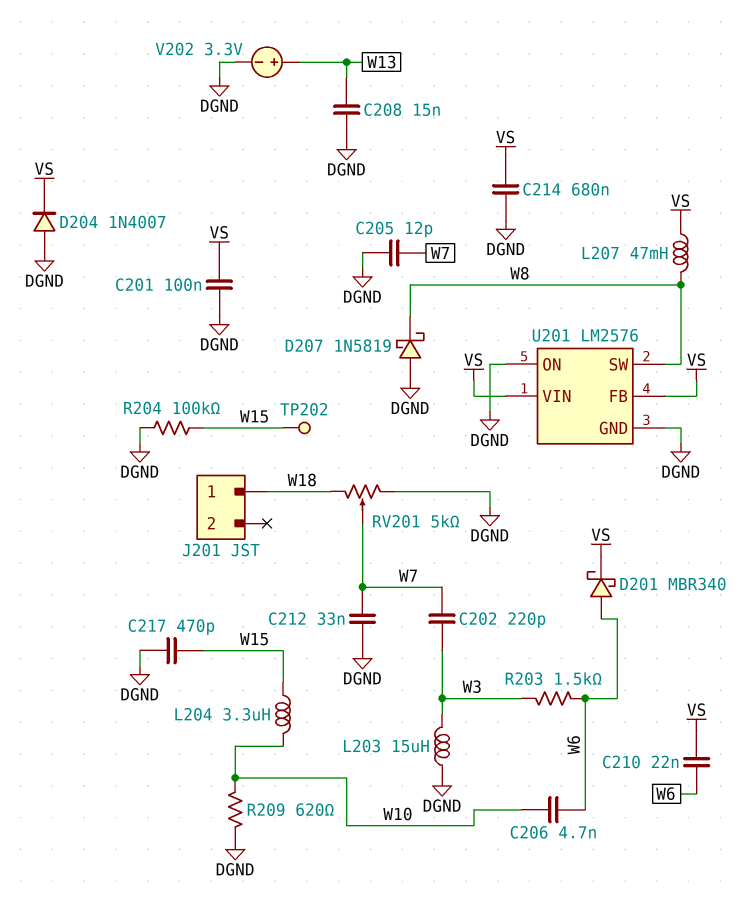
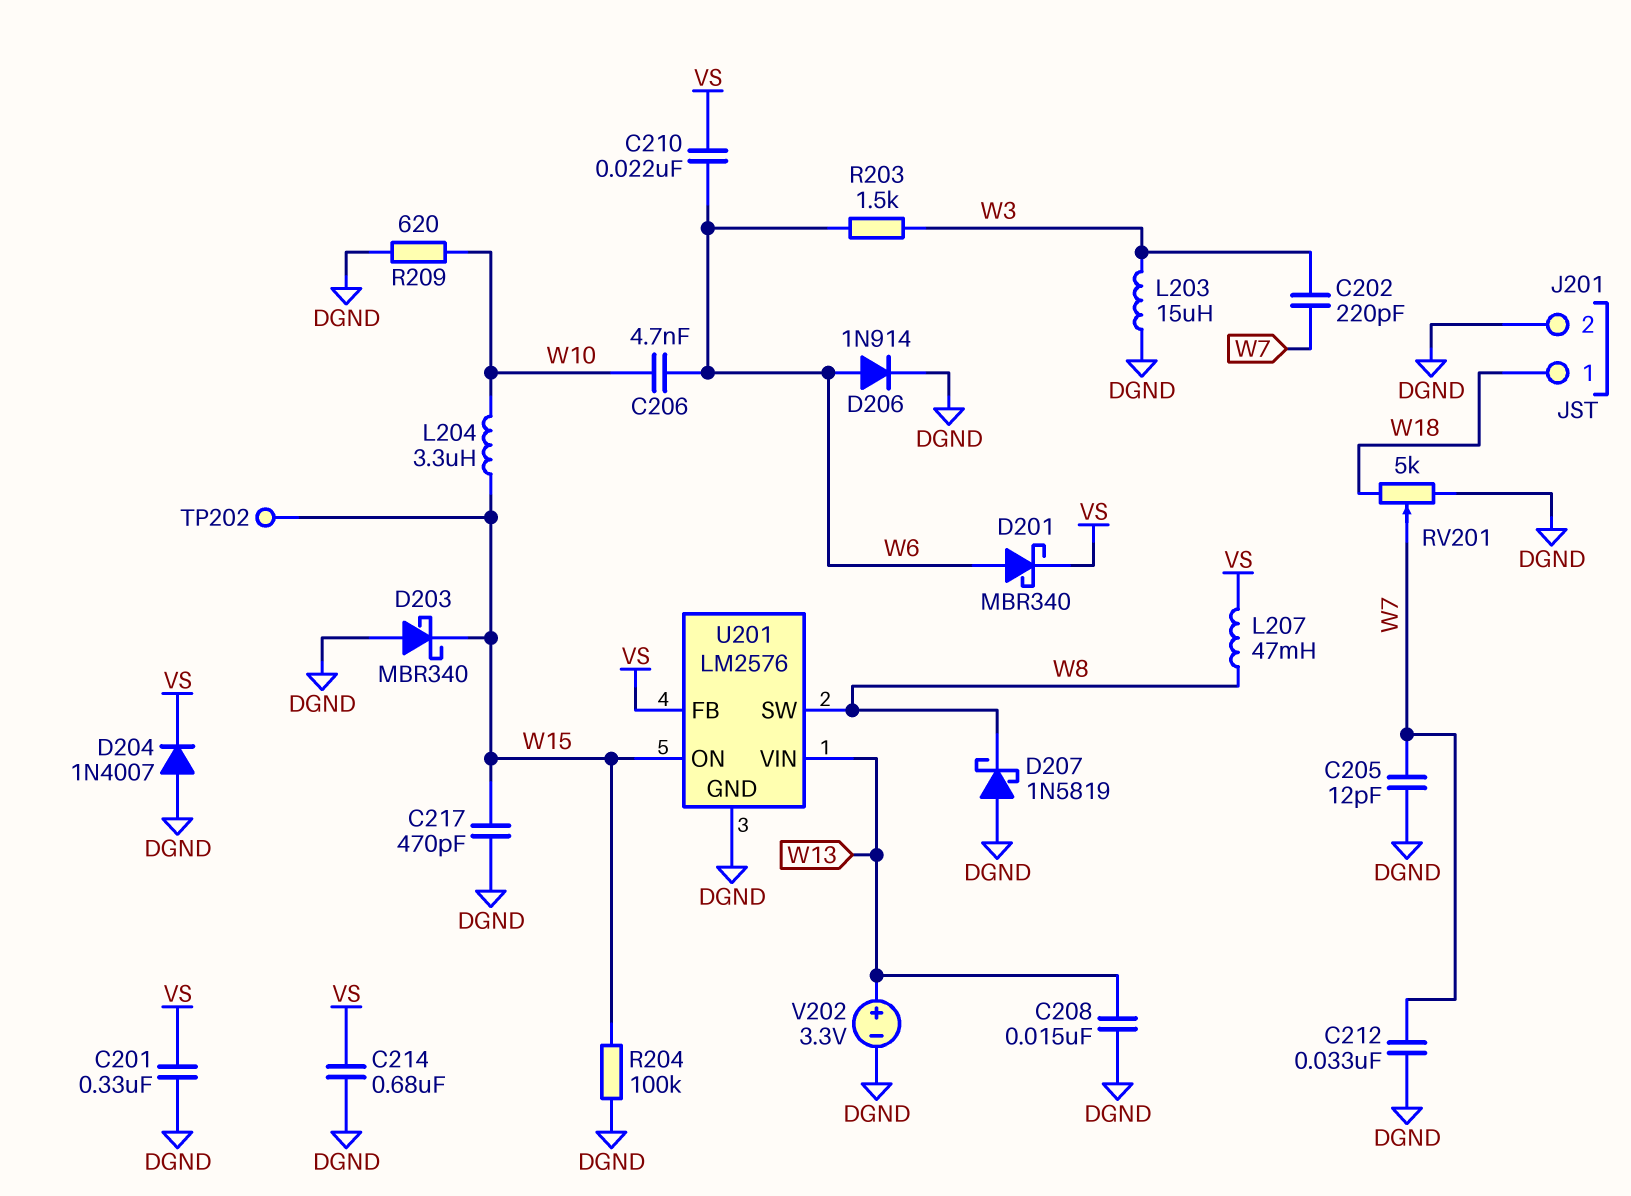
C201: 100nF (DGND, VS) -> 330nF (DGND, VS)
D203: none -> schottky MBR340 (A DGND, K W15)
D206: none -> diode 1N914 (A W6, K DGND)
J201 pin 2: none -> DGND
U201 pin ON: DGND -> W15
U201 pin VIN: VS -> W13

